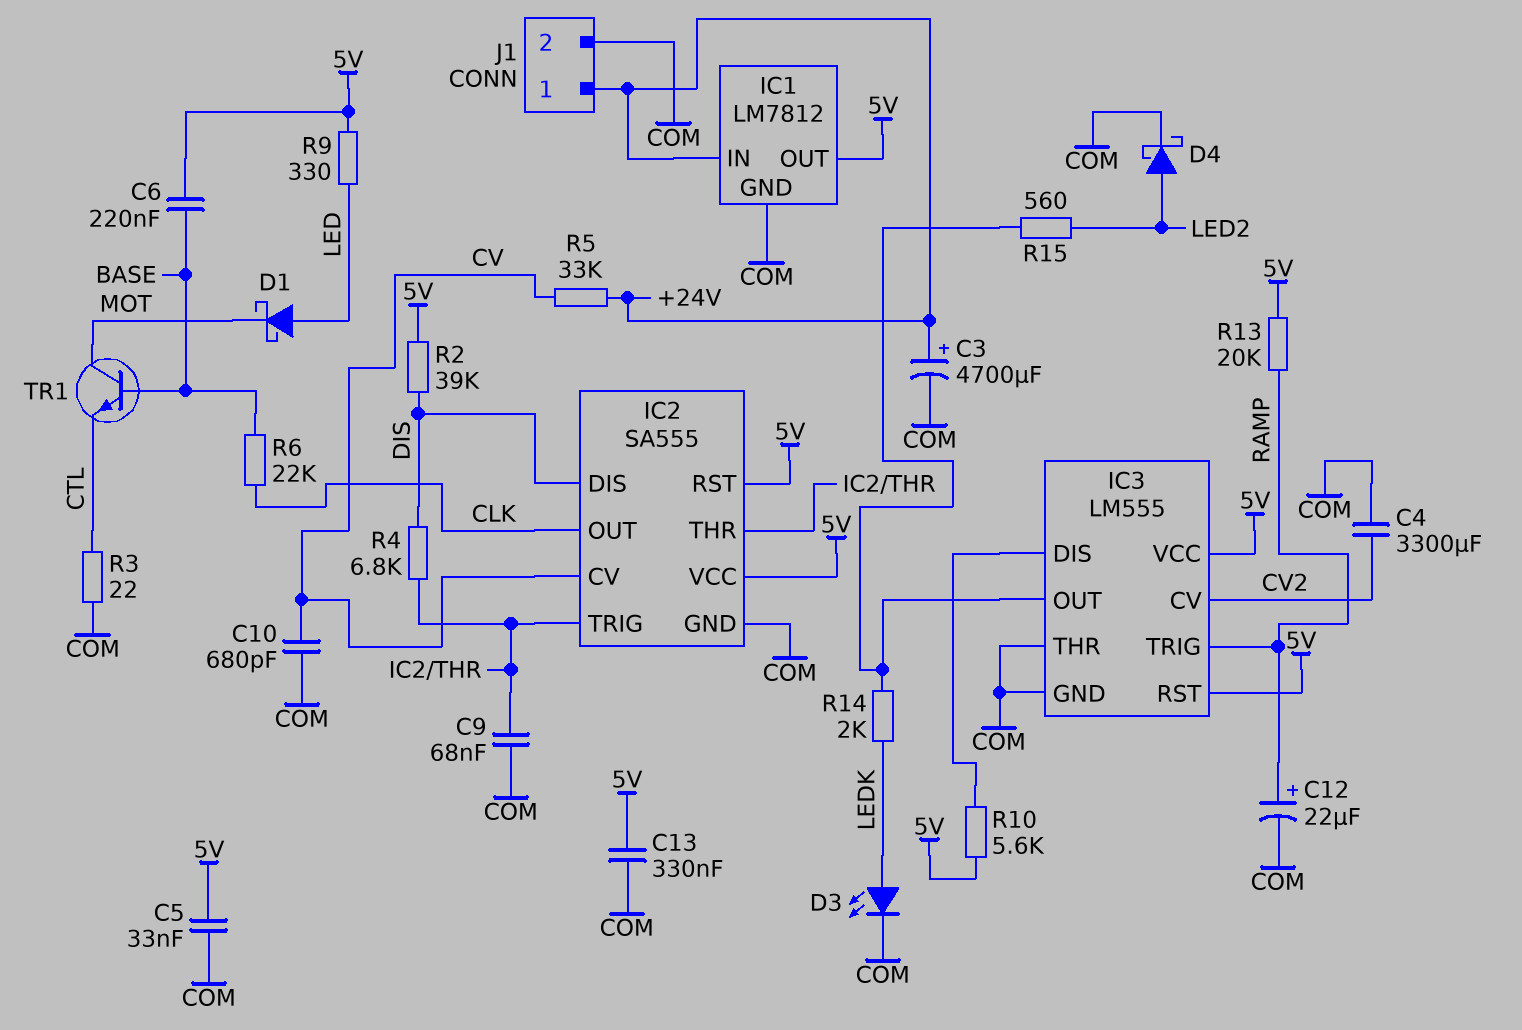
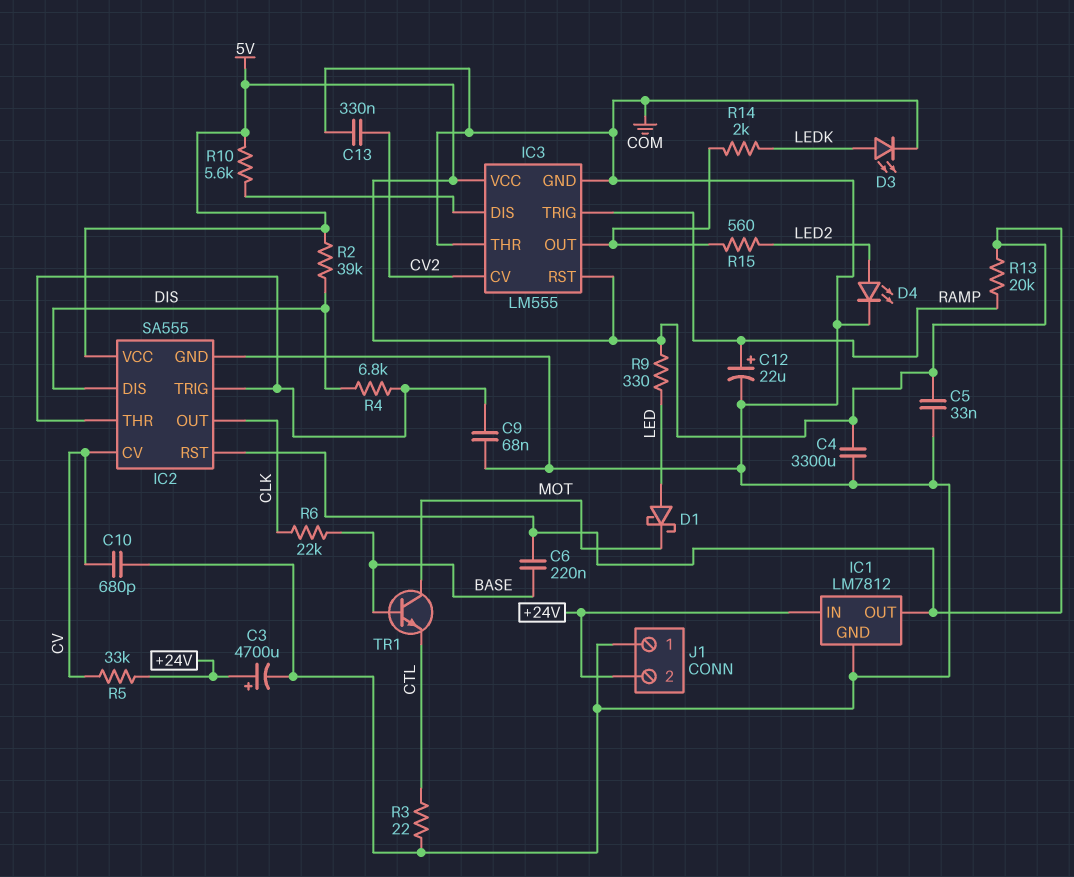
C4: 3300uF (COM, CV2) -> 3300uF (5V, COM)
C13: 330nF (5V, COM) -> 330nF (COM, CV2)
D4: schottky (A LED2, K COM) -> LED (A LED2, K COM)
J1 pin 1: +24V -> COM
J1 pin 2: COM -> +24V

